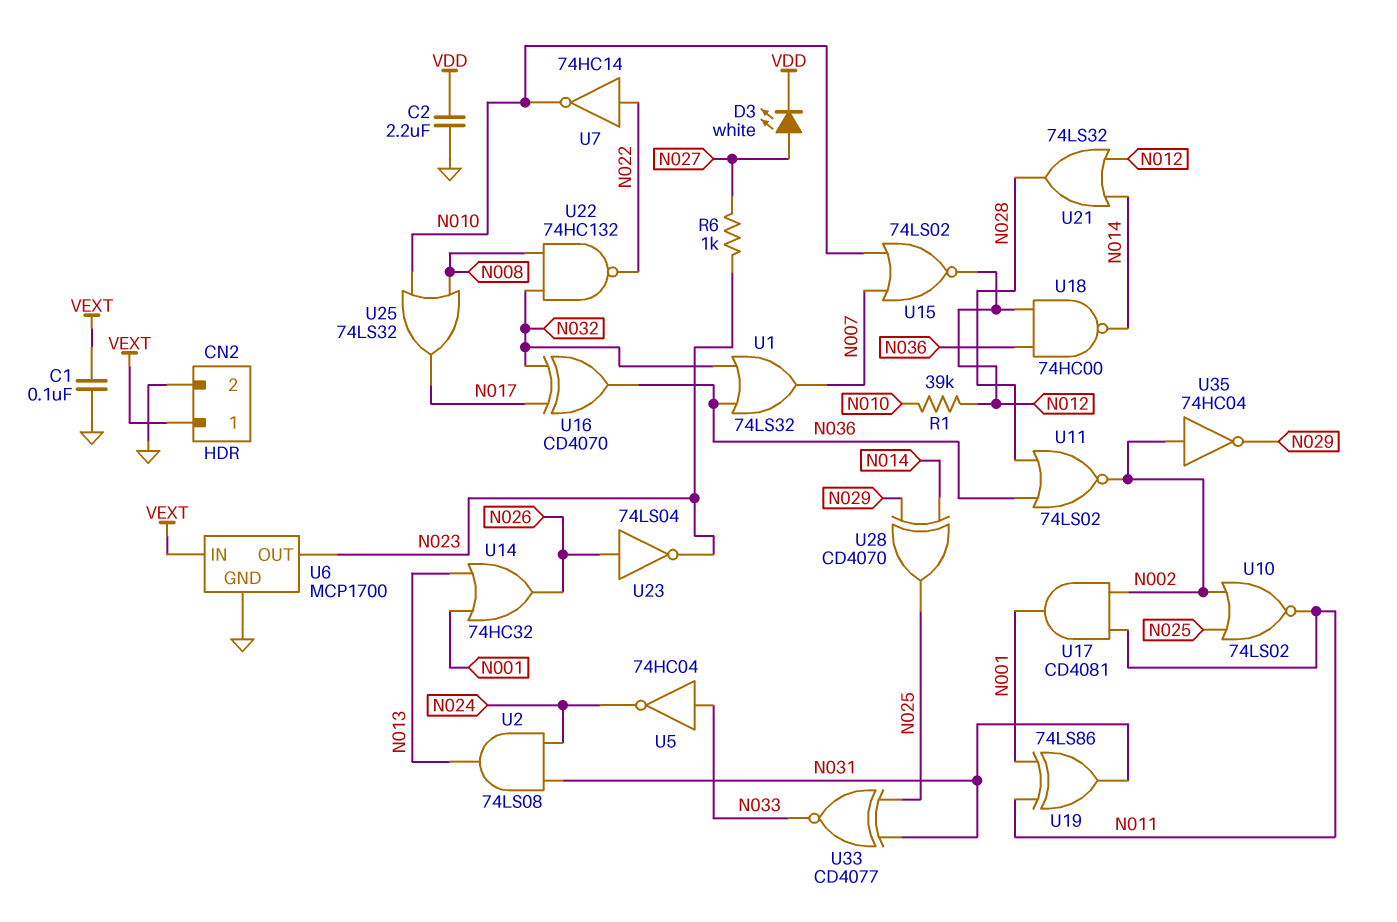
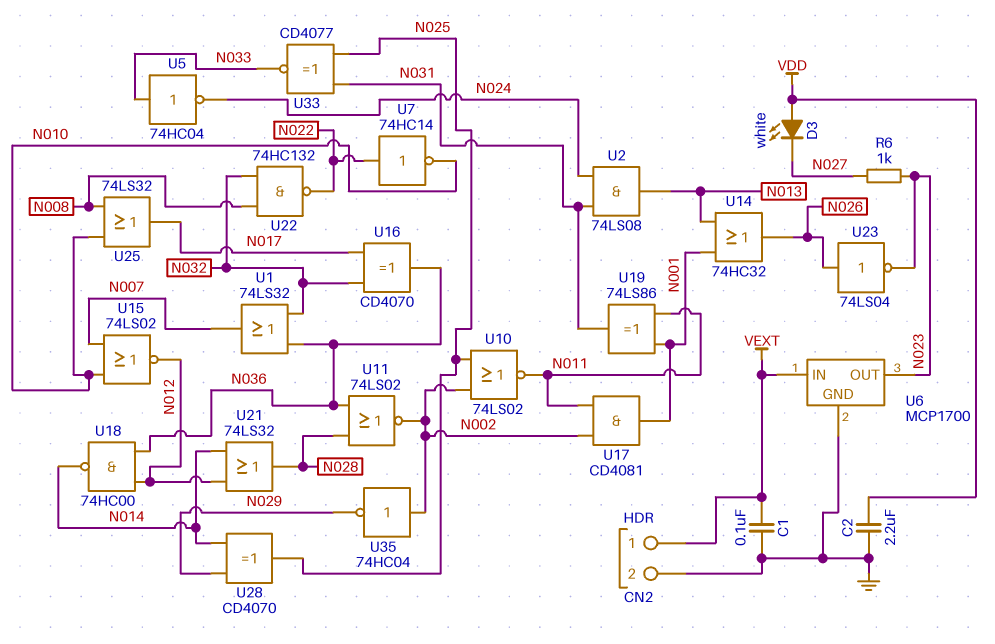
D3: LED white (A N027, K VDD) -> LED white (A VDD, K N027)
R1: 39k (N010, N012) -> none

